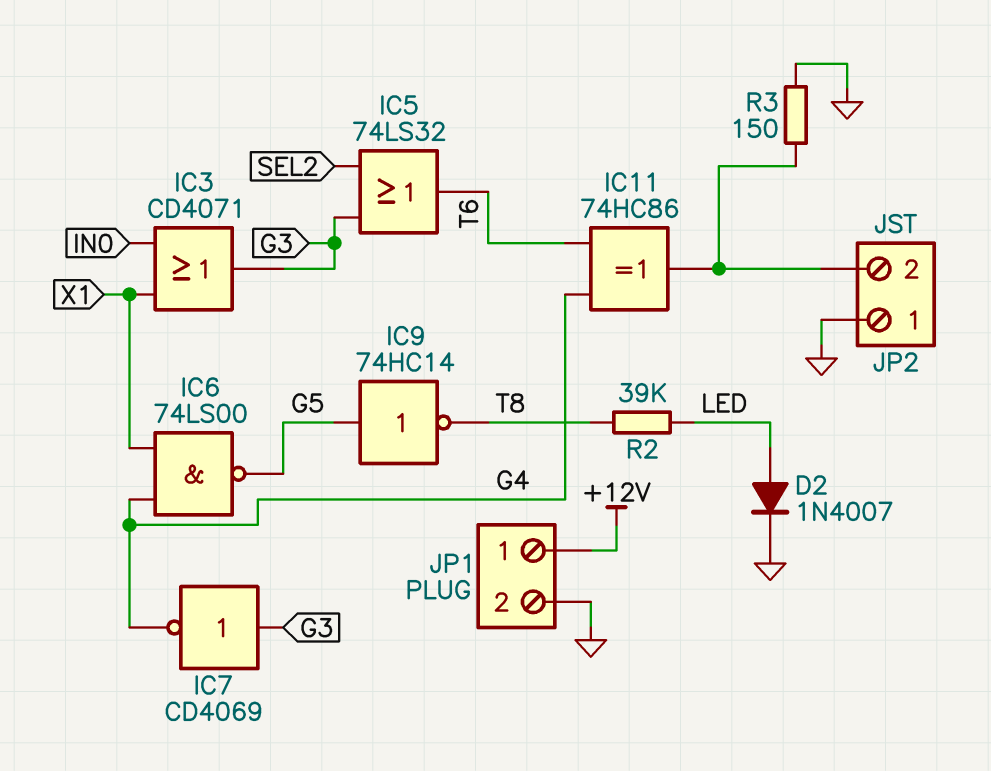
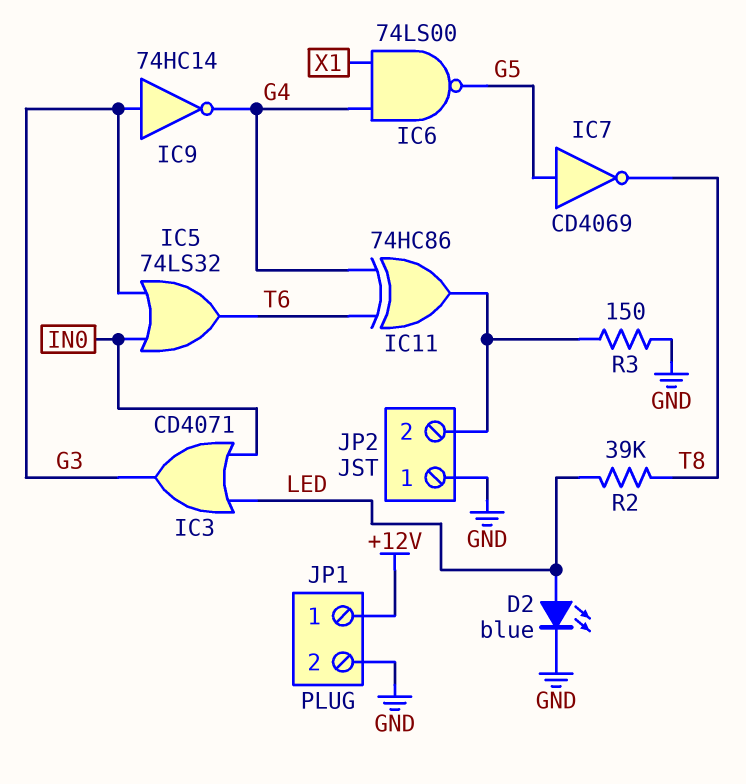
D2: diode 1N4007 (A LED, K GND) -> LED blue (A LED, K GND)
IC3: OR CD4071 (in IN0, in X1, out G3) -> OR CD4071 (in IN0, in LED, out G3)
IC5: OR 74LS32 (in G3, in SEL2, out T6) -> OR 74LS32 (in G3, in IN0, out T6)
IC7: NOT CD4069 (in G3, out G4) -> NOT CD4069 (in G5, out T8)
IC9: NOT 74HC14 (in G5, out T8) -> NOT 74HC14 (in G3, out G4)

